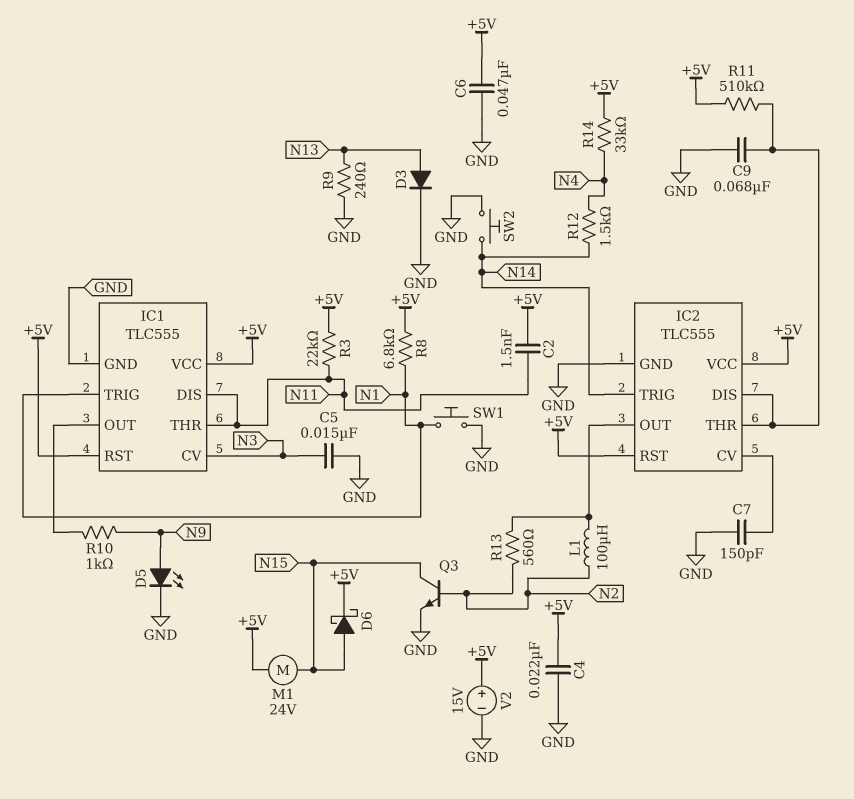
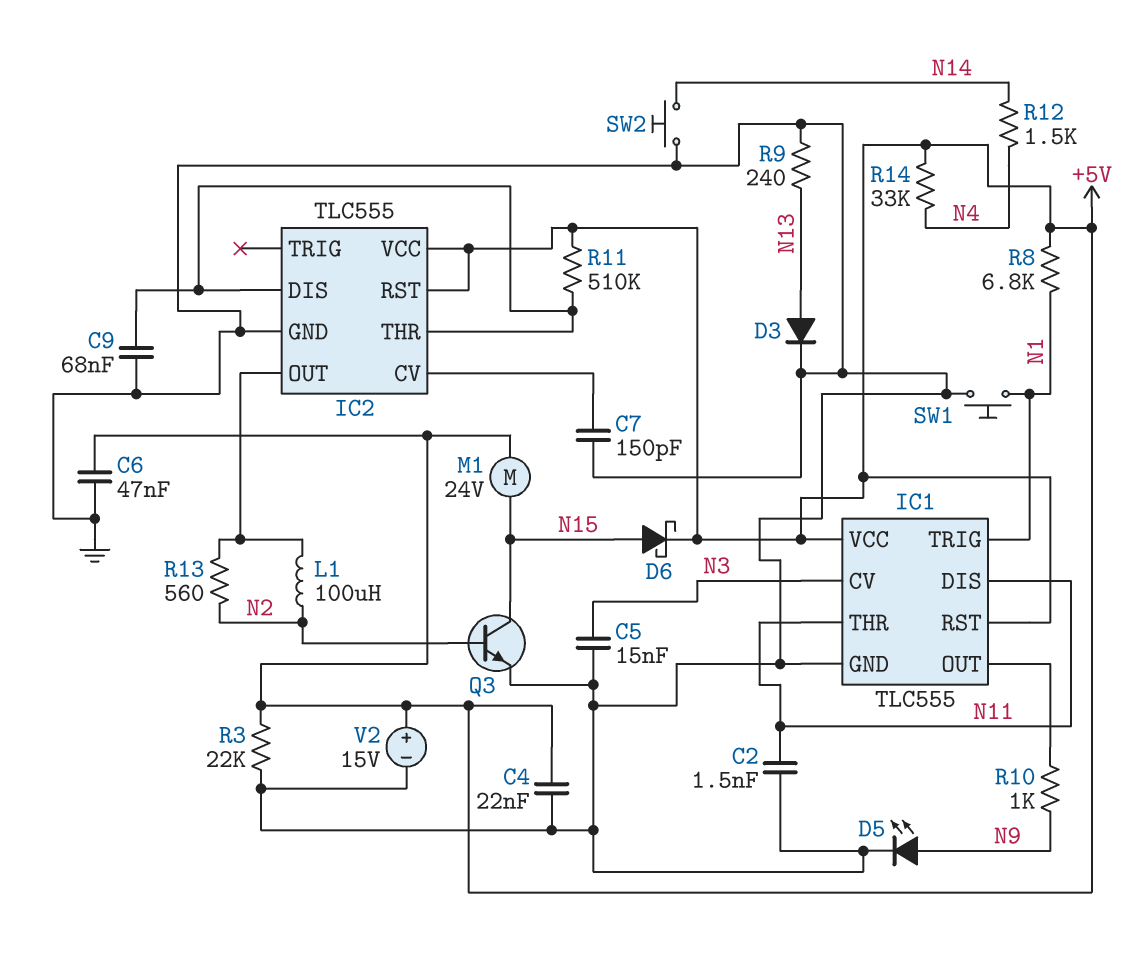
C2: 1.5nF (+5V, N11) -> 1.5nF (GND, N11)
IC2 pin TRIG: N14 -> none
R3: 22k (+5V, N11) -> 22k (+5V, GND)

